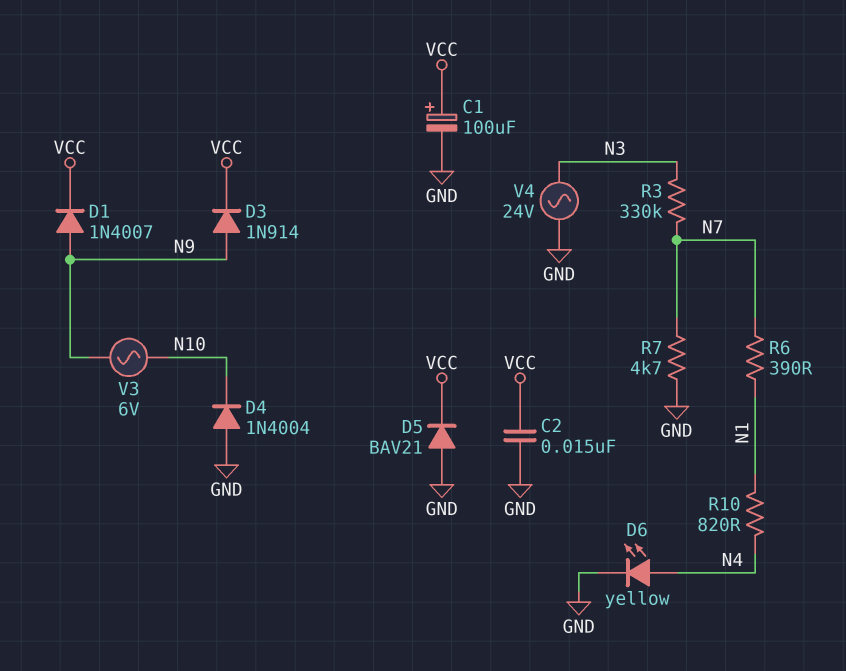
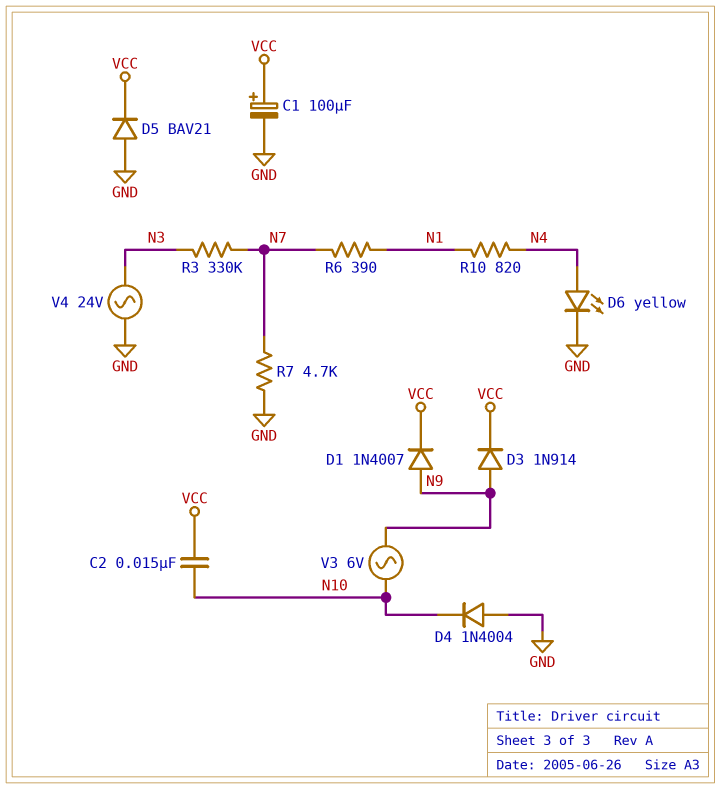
C2: 15nF (GND, VCC) -> 15nF (N10, VCC)

